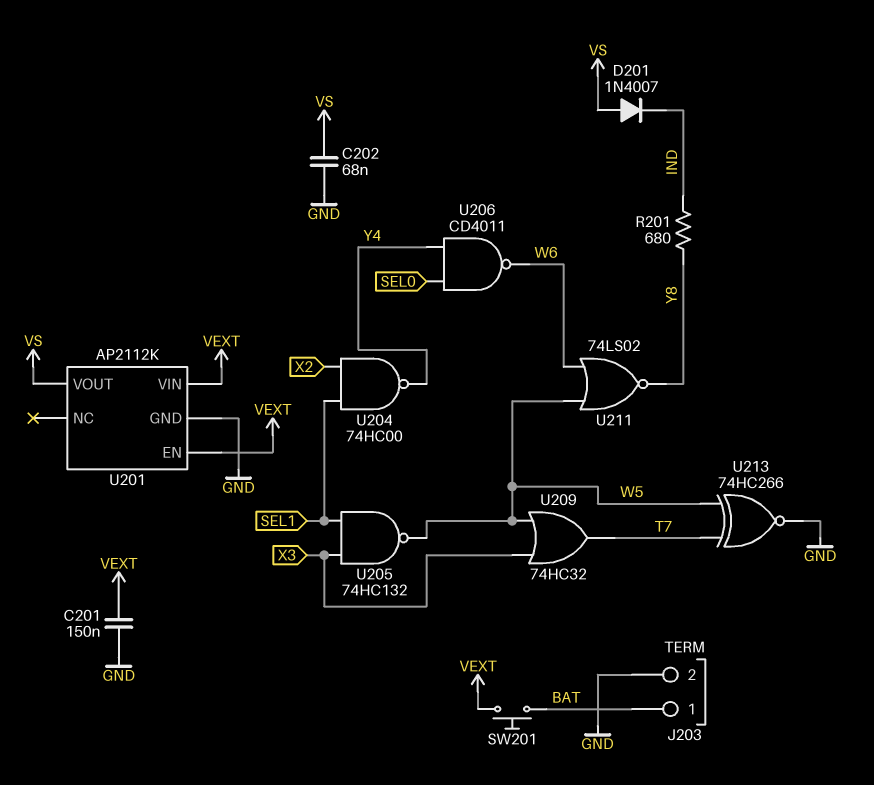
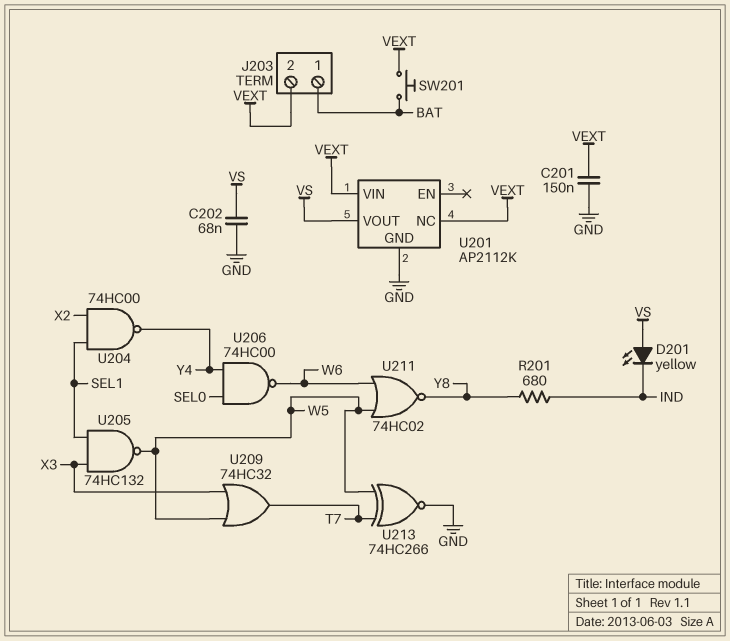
D201: diode 1N4007 (A VS, K IND) -> LED yellow (A VS, K IND)
J203 pin 2: GND -> VEXT
U201 pin EN: VEXT -> none
U201 pin NC: none -> VEXT
U206: NAND CD4011 (in SEL0, in Y4, out W6) -> NAND 74HC00 (in SEL0, in Y4, out W6)
U211: NOR 74LS02 (in W5, in W6, out Y8) -> NOR 74HC02 (in W5, in W6, out Y8)

